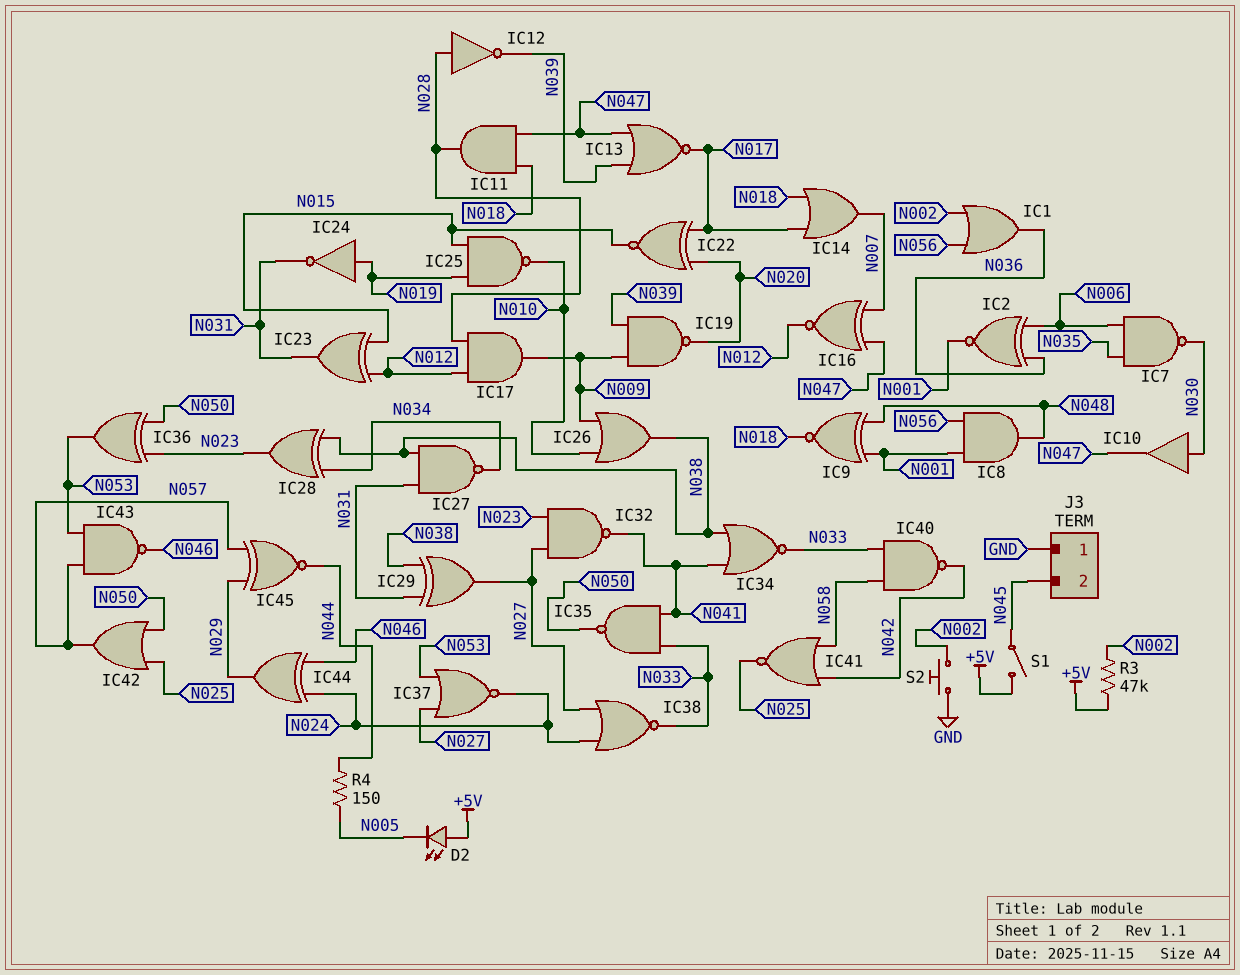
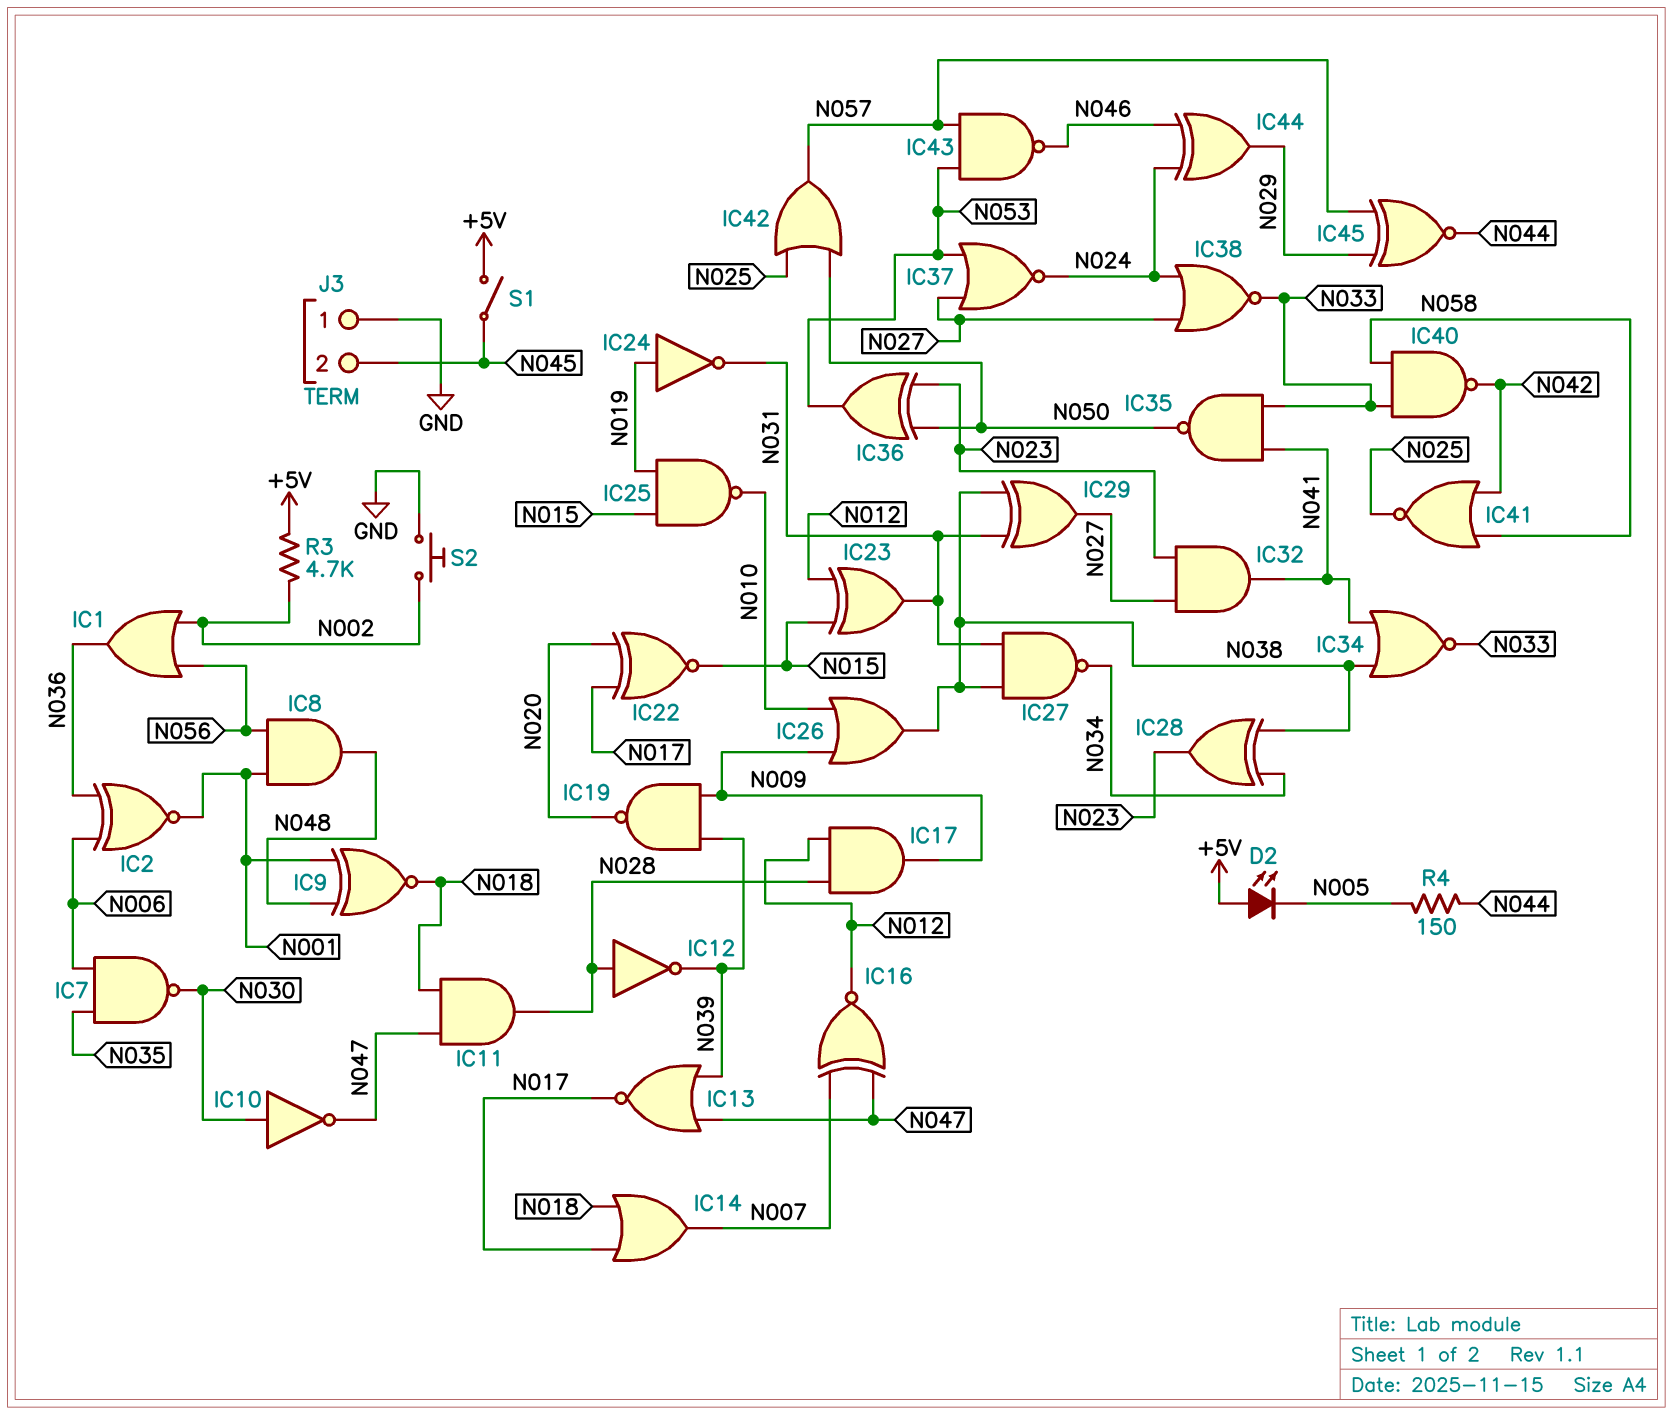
IC10: buffer (in N030, out N047) -> NOT (in N030, out N047)
IC32: NAND (in N023, in N027, out N041) -> AND (in N023, in N027, out N041)
R3: 47k (+5V, N002) -> 4.7k (+5V, N002)

